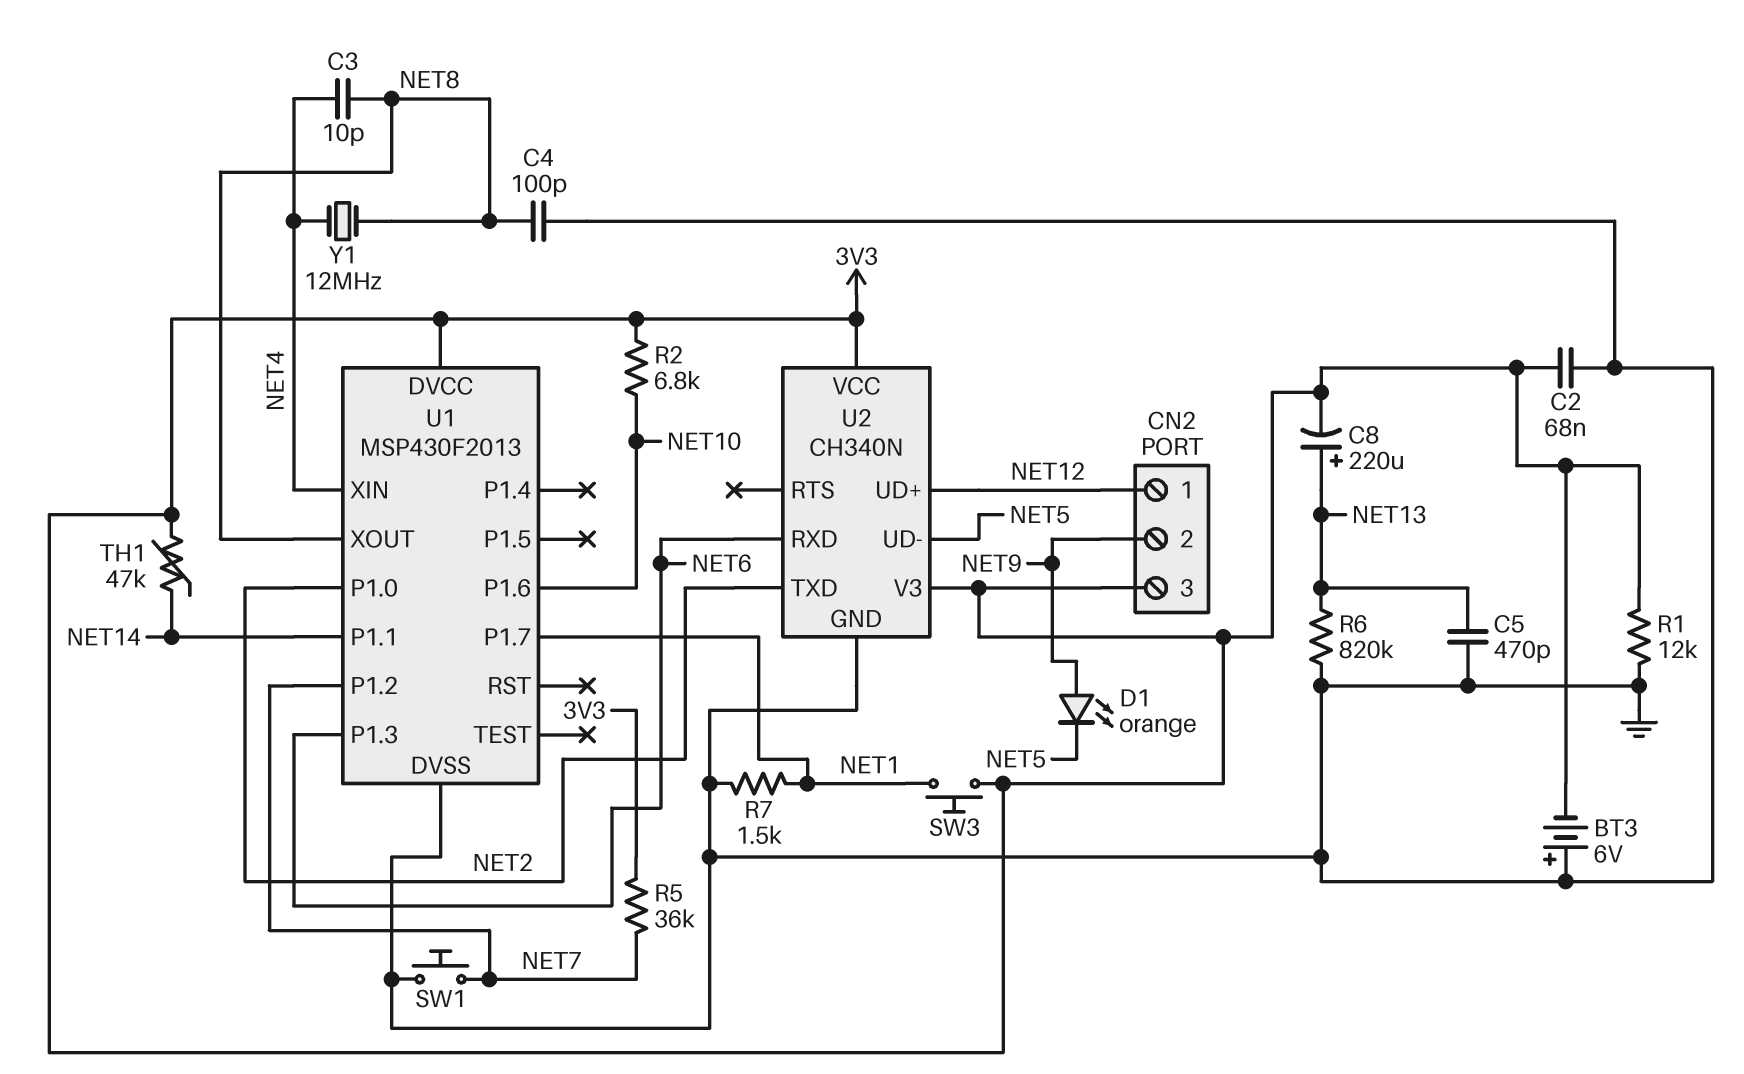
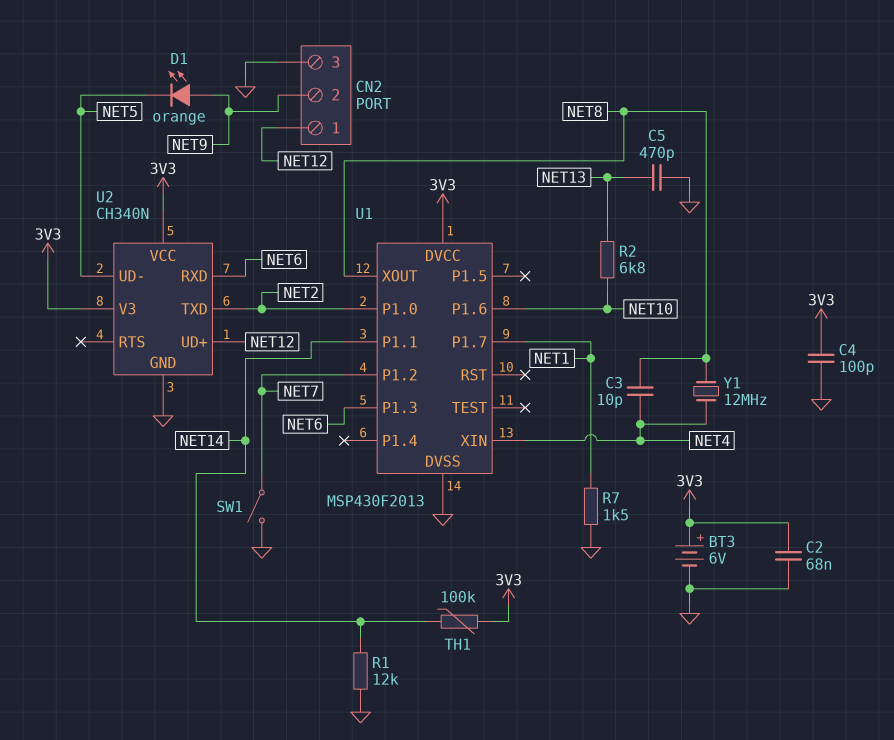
BT3: 6V (plus GND, minus 3V3) -> 6V (plus 3V3, minus GND)
C4: 100pF (GND, NET8) -> 100pF (3V3, GND)
C8: 220uF (plus NET13, minus 3V3) -> none
CN2 pin 3: 3V3 -> GND
R1: 12k (3V3, GND) -> 12k (GND, NET14)
R2: 6.8k (3V3, NET10) -> 6.8k (NET10, NET13)
R5: 36k (3V3, NET7) -> none
R6: 820k (GND, NET13) -> none
SW1: button (GND, NET7) -> switch (GND, NET7)
SW3: button (3V3, NET1) -> none
TH1: 47k (3V3, NET14) -> 100k (3V3, NET14)

